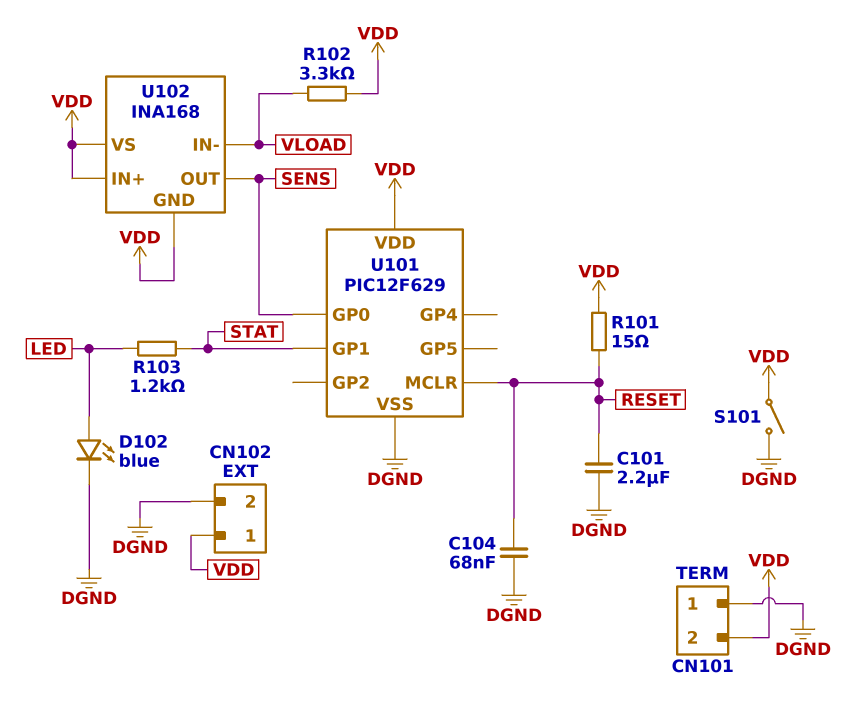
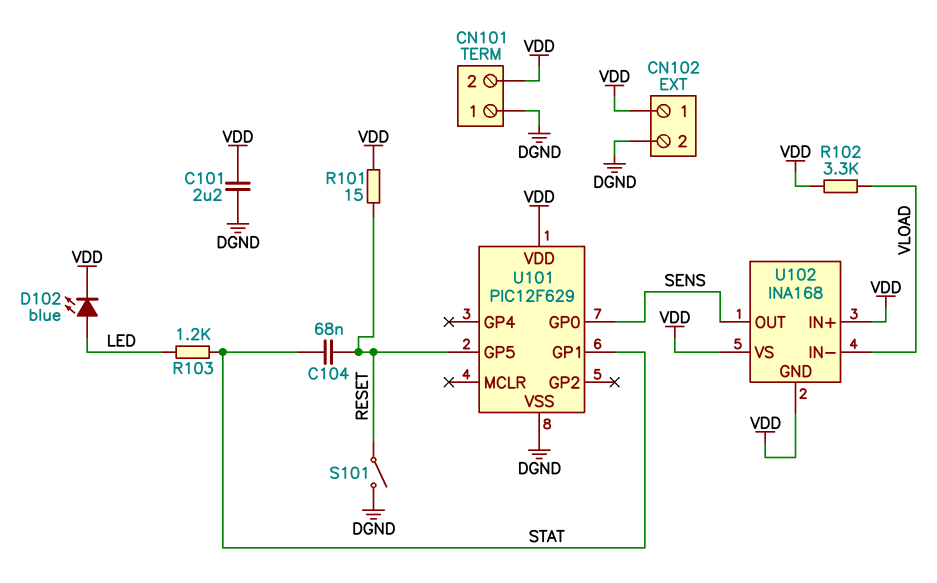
C101: 2.2uF (DGND, RESET) -> 2.2uF (DGND, VDD)
C104: 68nF (DGND, RESET) -> 68nF (RESET, STAT)
D102: LED blue (A LED, K DGND) -> LED blue (A LED, K VDD)
S101: switch (DGND, VDD) -> switch (DGND, RESET)
U101 pin GP5: none -> RESET
U101 pin MCLR: RESET -> none

